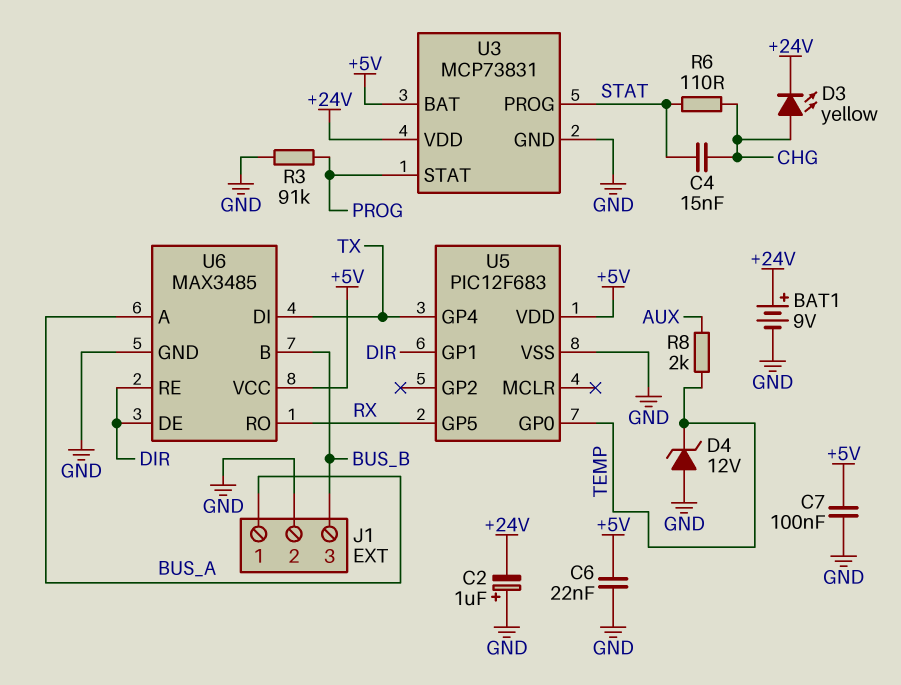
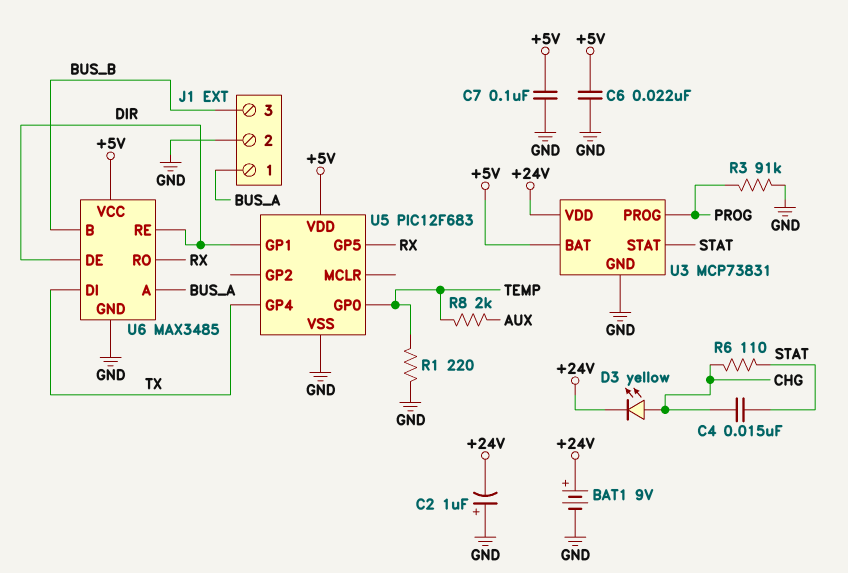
D4: zener 12V (A GND, K TEMP) -> none
R1: none -> 220 (GND, TEMP)
U3 pin PROG: STAT -> PROG
U3 pin STAT: PROG -> STAT

